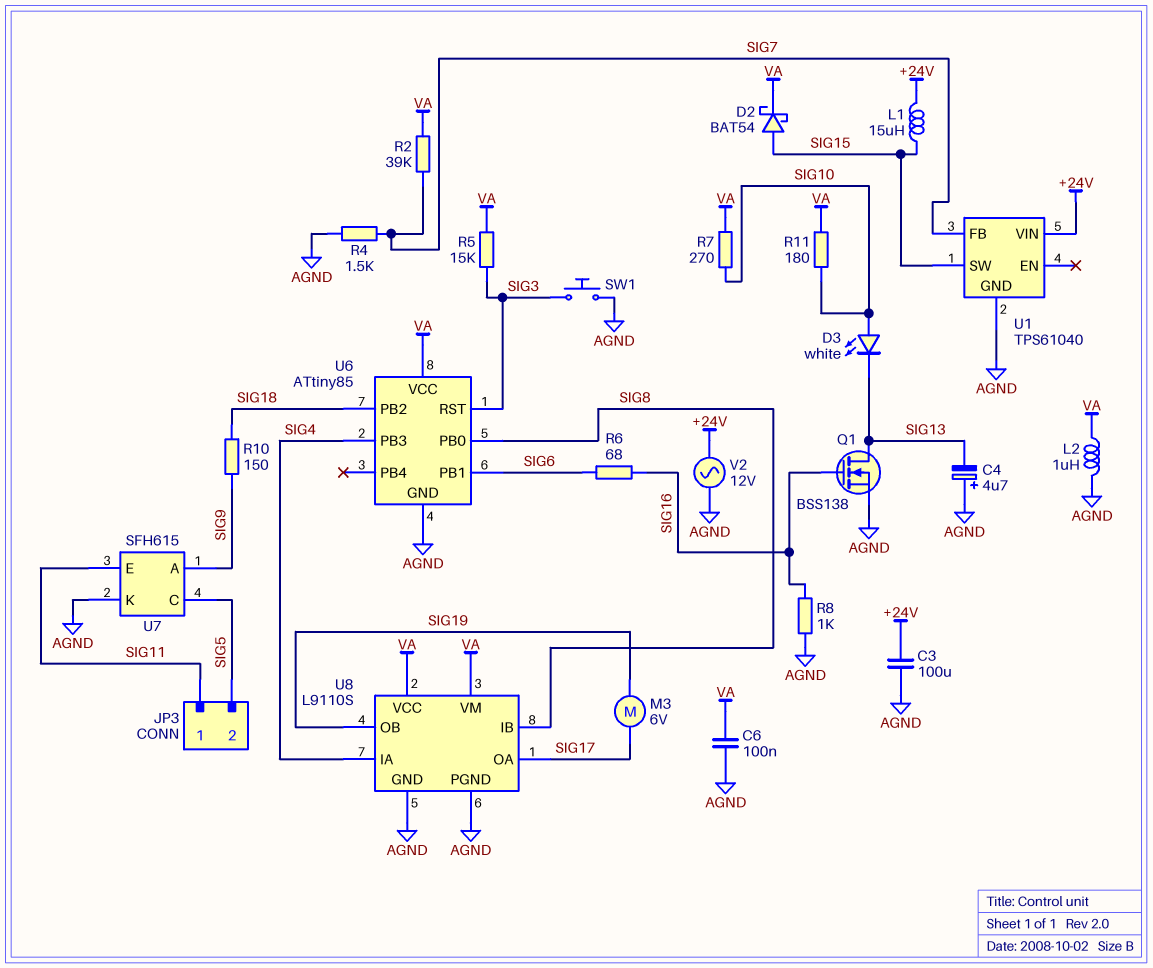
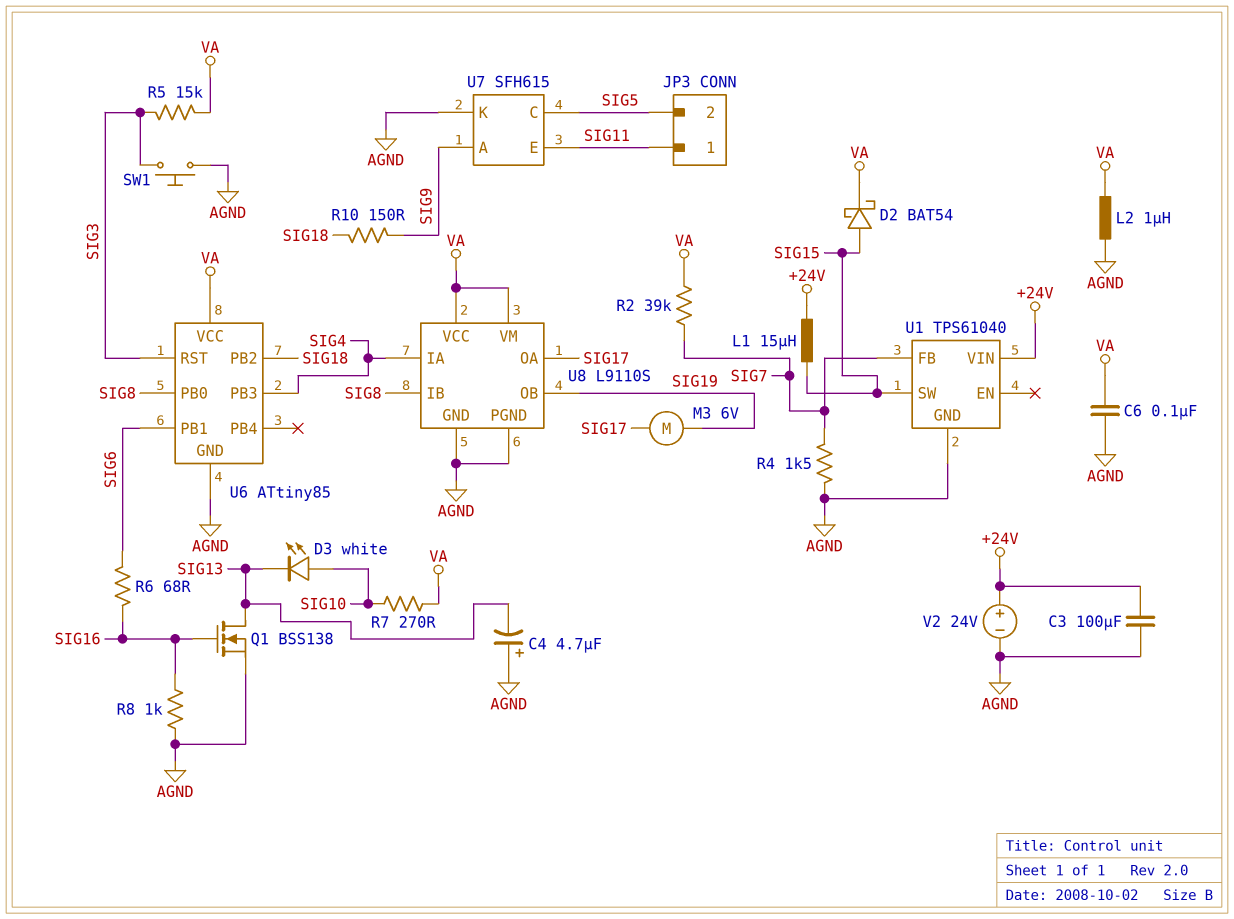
R11: 180 (SIG10, VA) -> none
V2: AC 12V (+24V, AGND) -> 24V (plus +24V, minus AGND)

